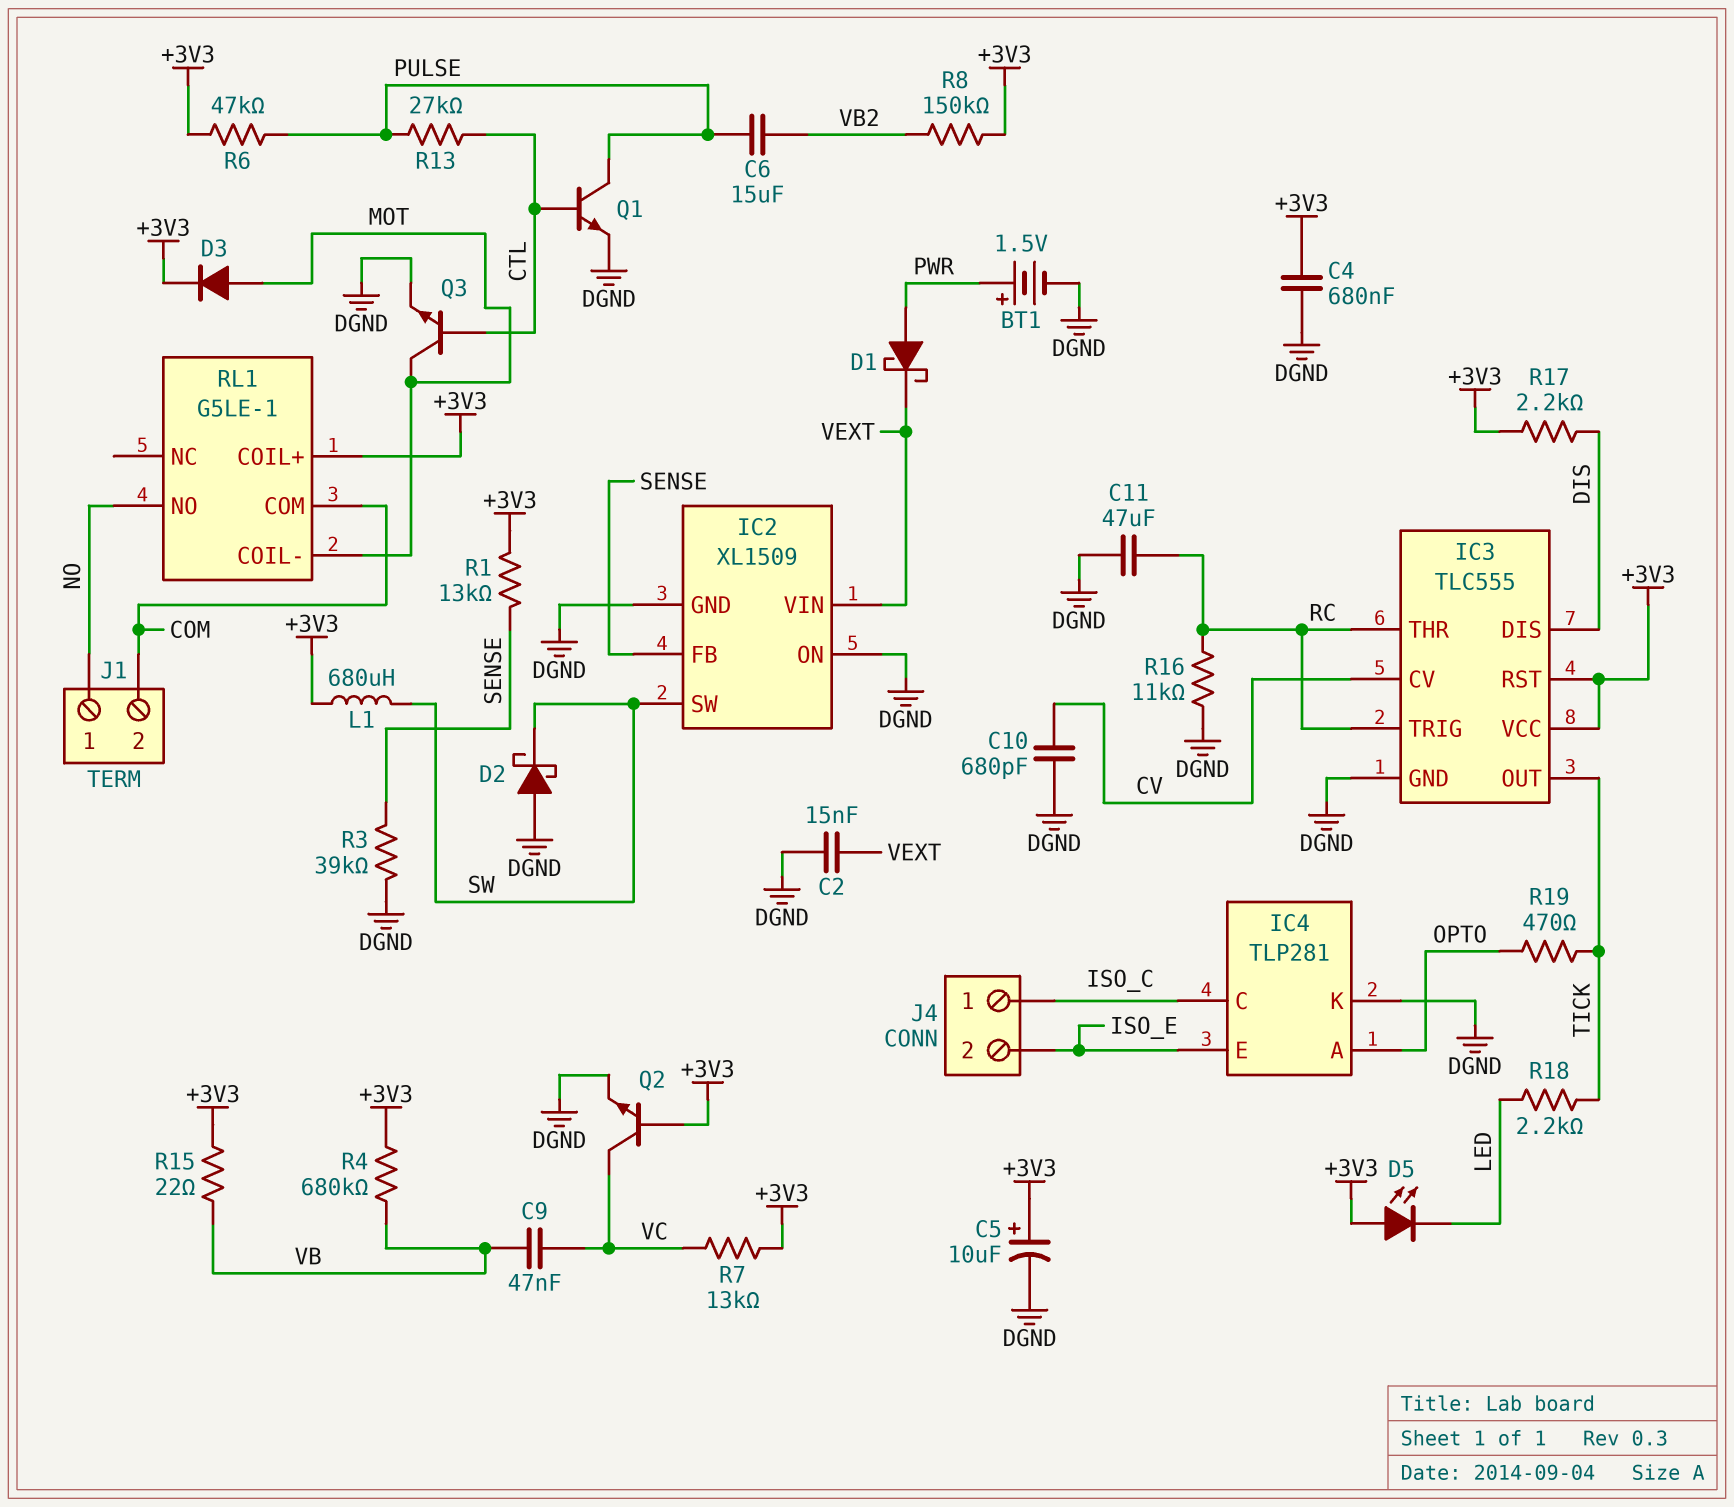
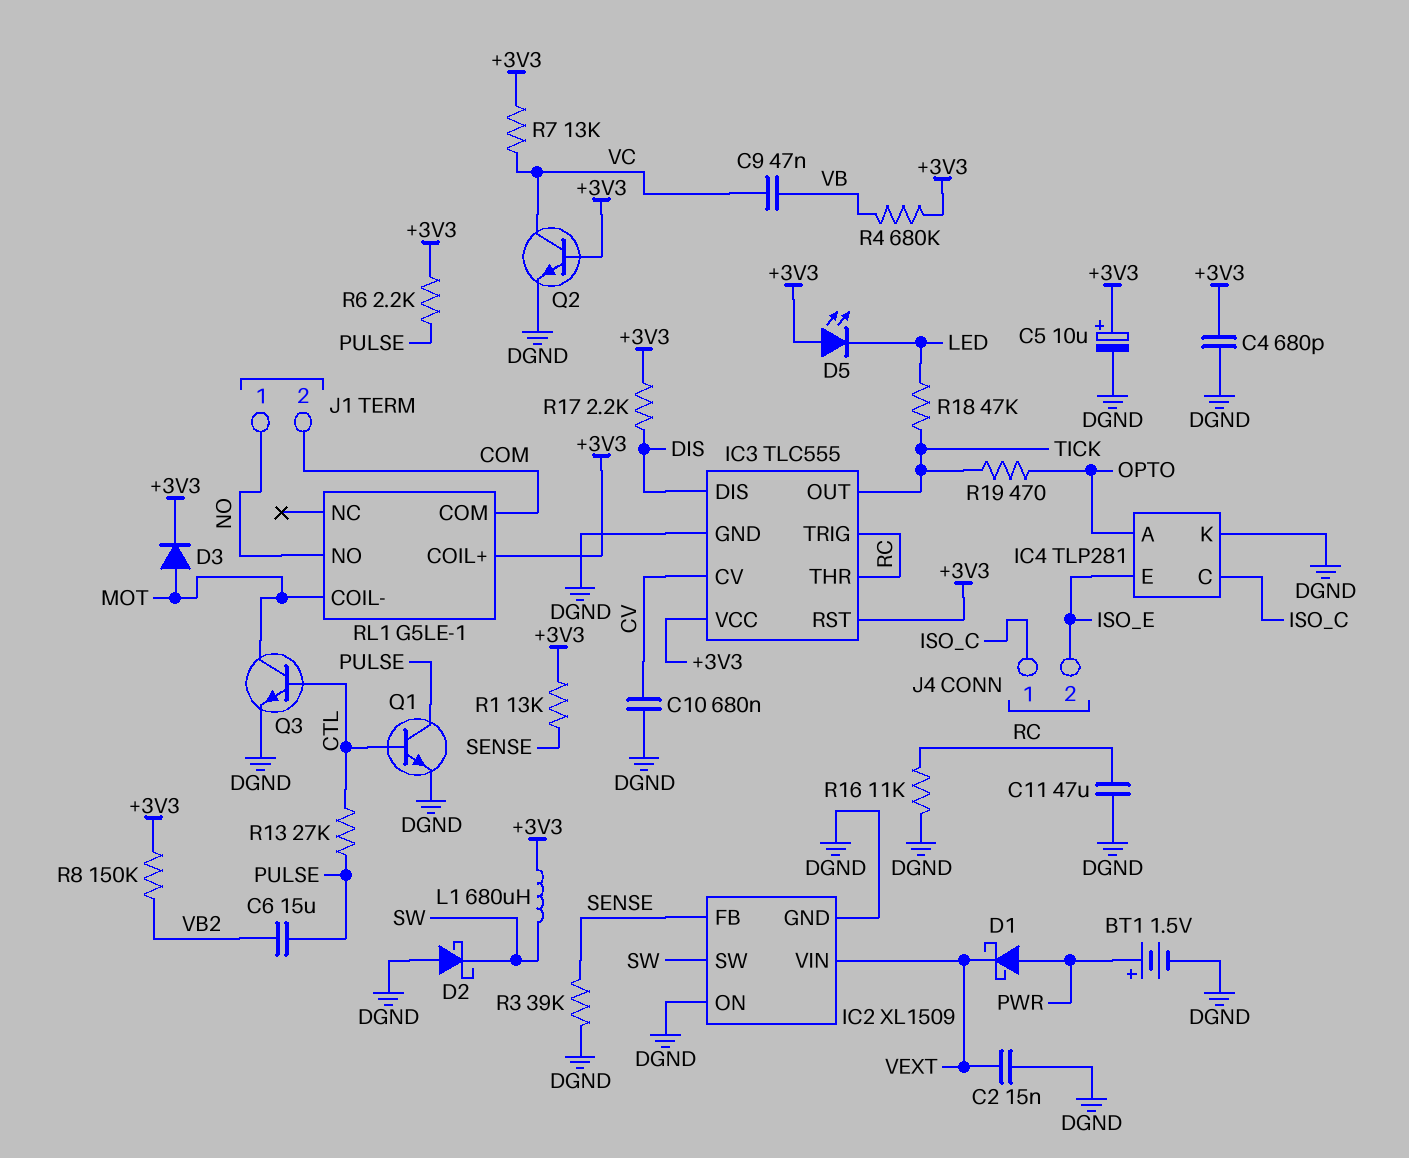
C4: 680nF (+3V3, DGND) -> 680pF (+3V3, DGND)
C10: 680pF (CV, DGND) -> 680nF (CV, DGND)
R6: 47k (+3V3, PULSE) -> 2.2k (+3V3, PULSE)
R15: 22 (+3V3, VB) -> none
R18: 2.2k (LED, TICK) -> 47k (LED, TICK)

